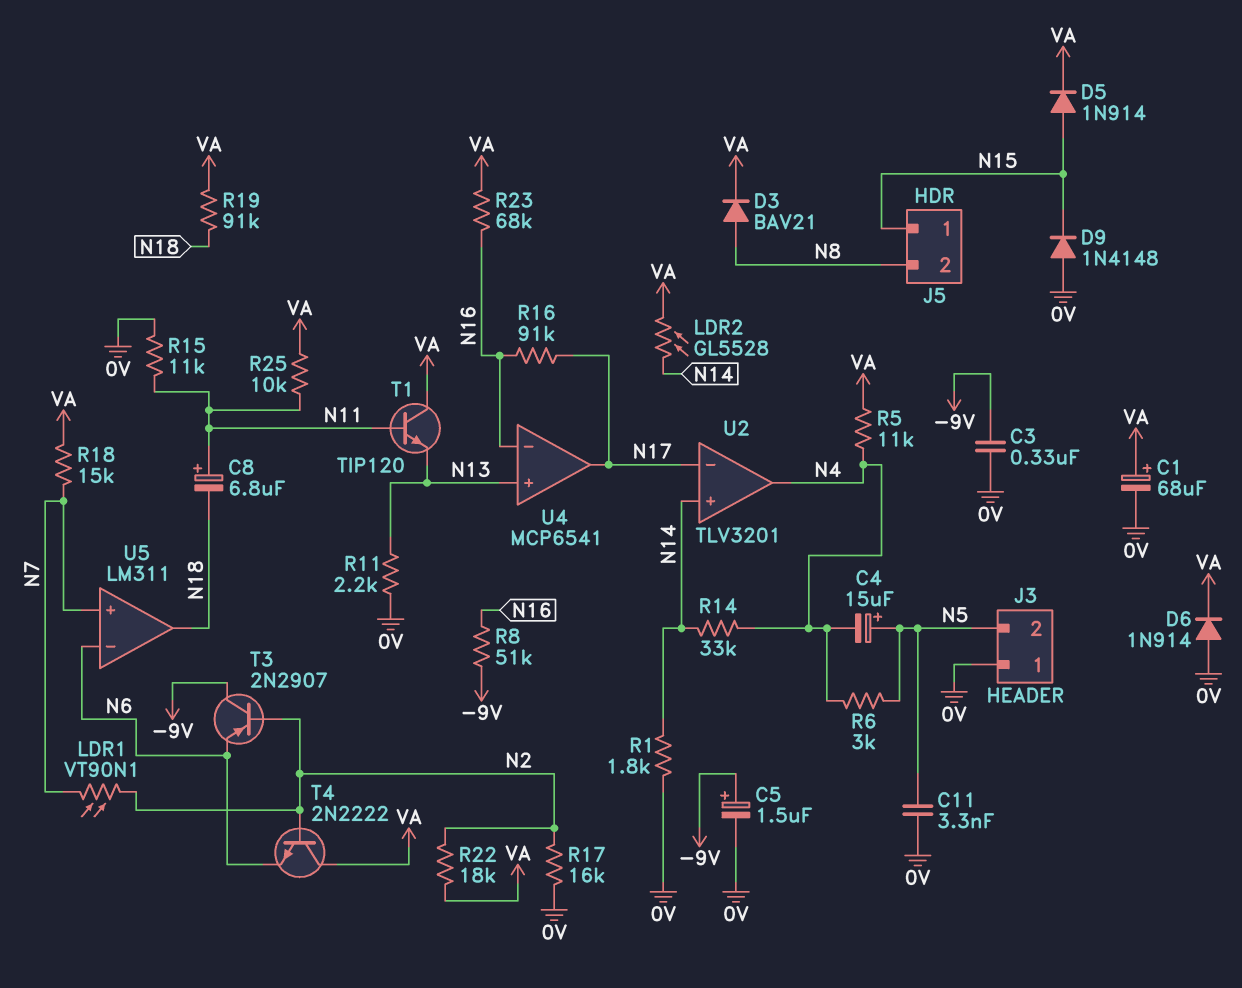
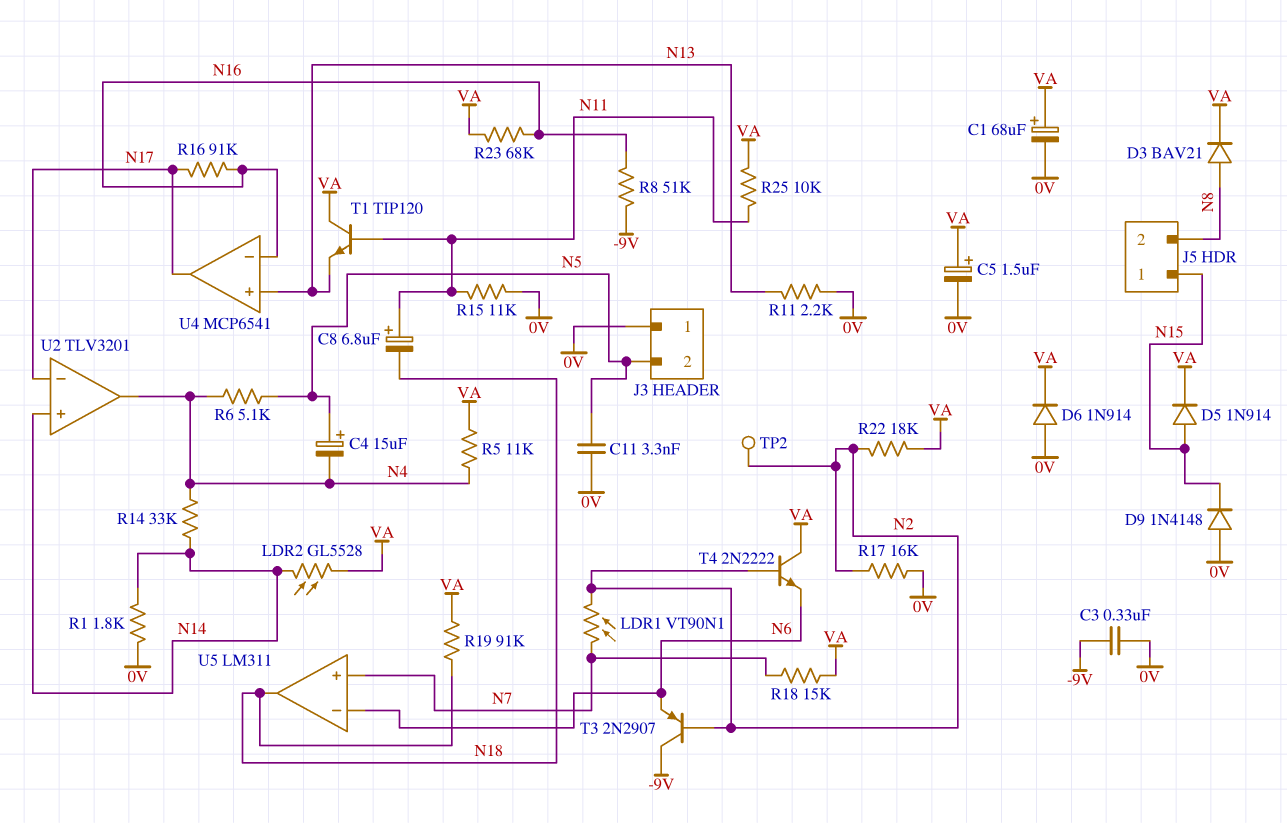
C5: 1.5uF (plus -9V, minus 0V) -> 1.5uF (plus VA, minus 0V)
R6: 3k (N4, N5) -> 5.1k (N4, N5)
TP2: none -> test point (N2)

